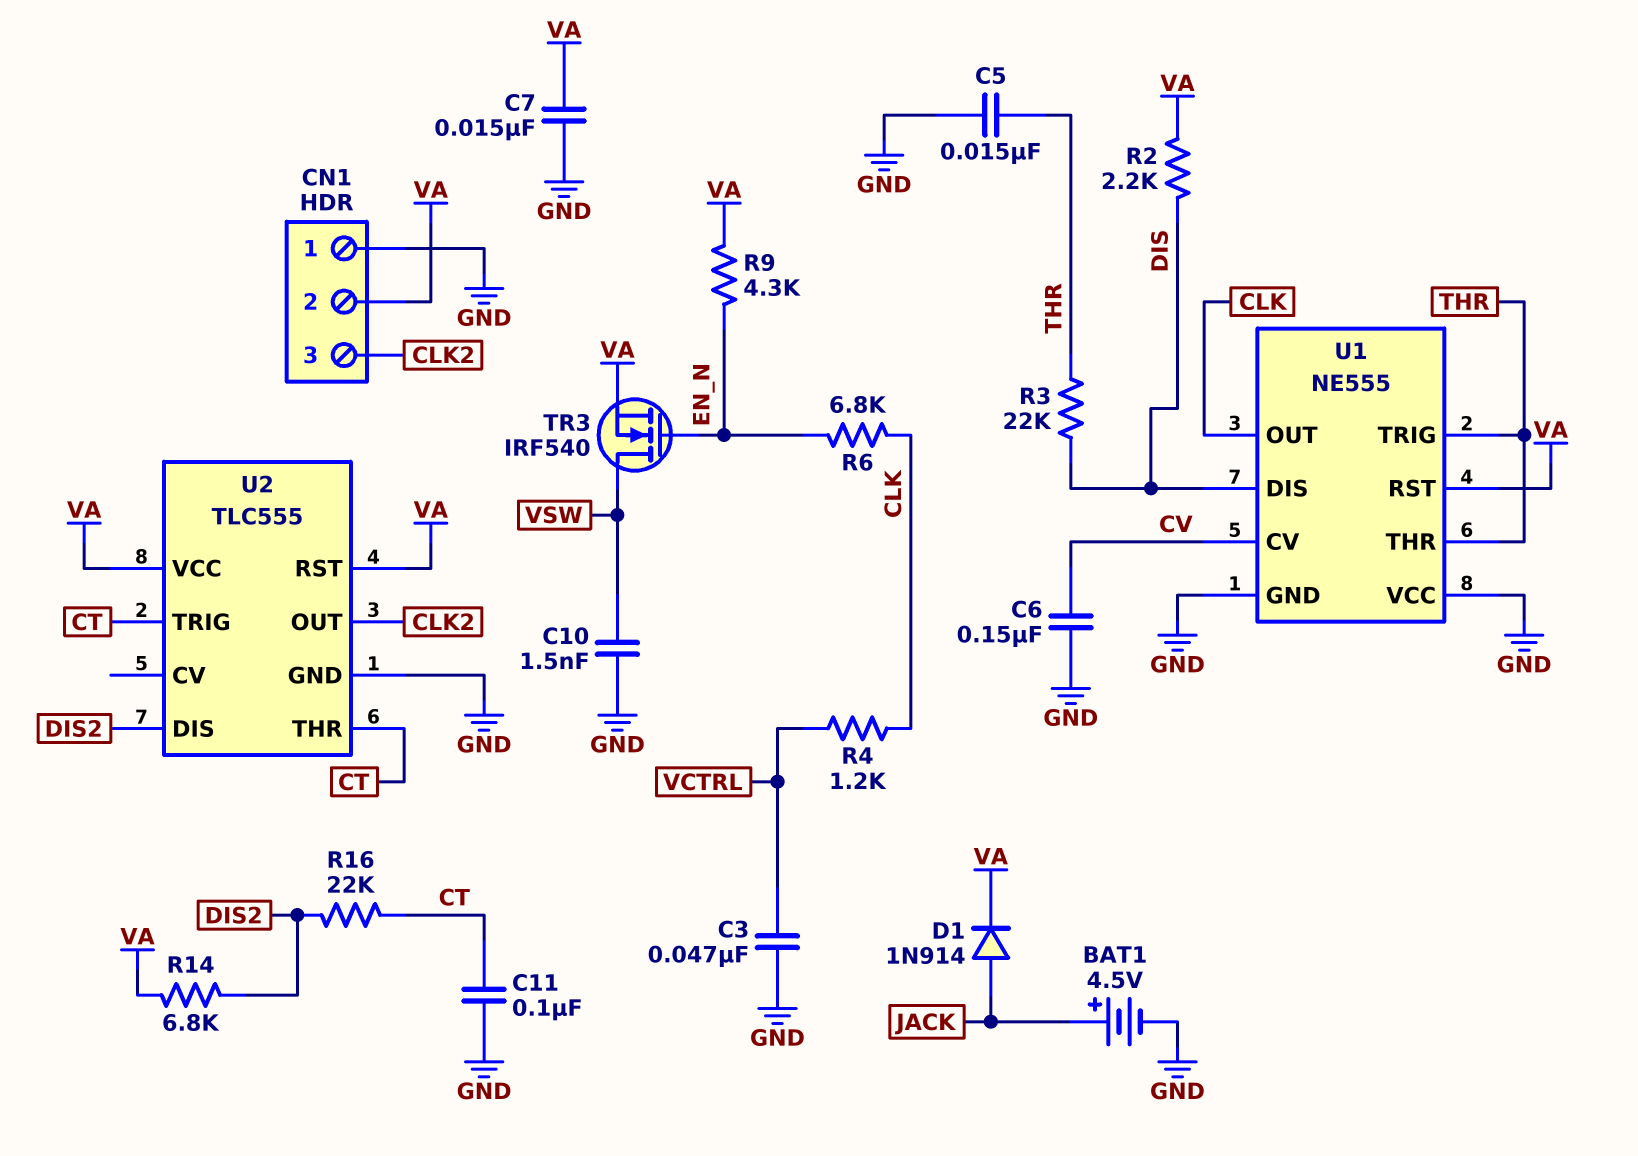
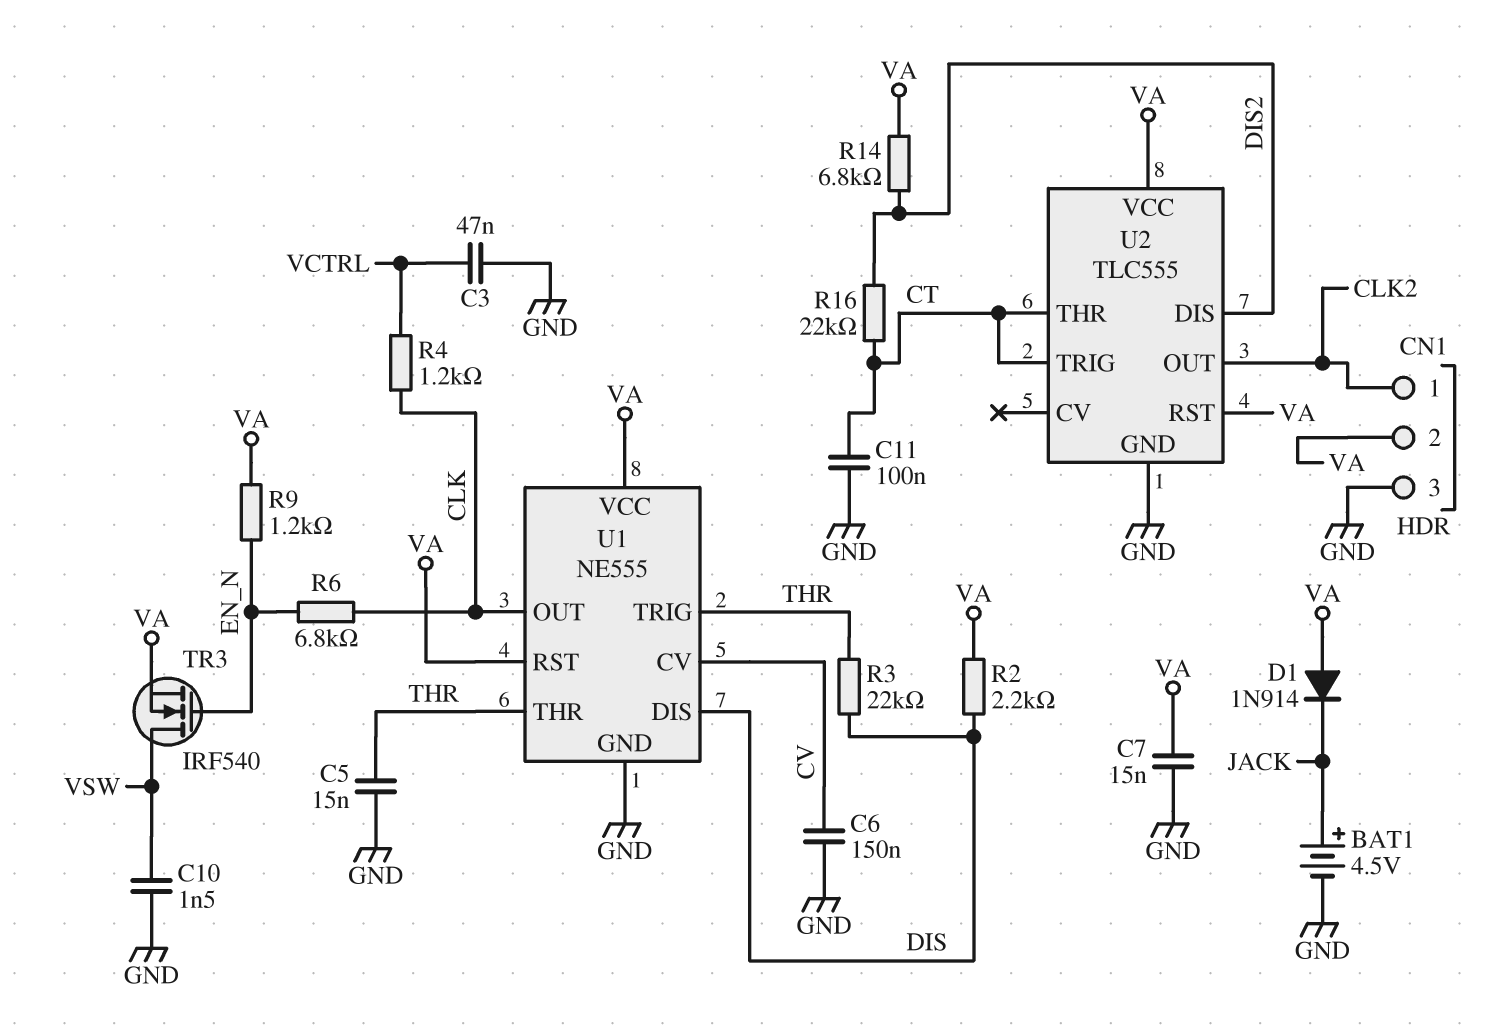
CN1 pin 1: GND -> CLK2
CN1 pin 3: CLK2 -> GND
D1: diode 1N914 (A JACK, K VA) -> diode 1N914 (A VA, K JACK)
R9: 4.3k (EN_N, VA) -> 1.2k (EN_N, VA)
U1 pin VCC: GND -> VA

